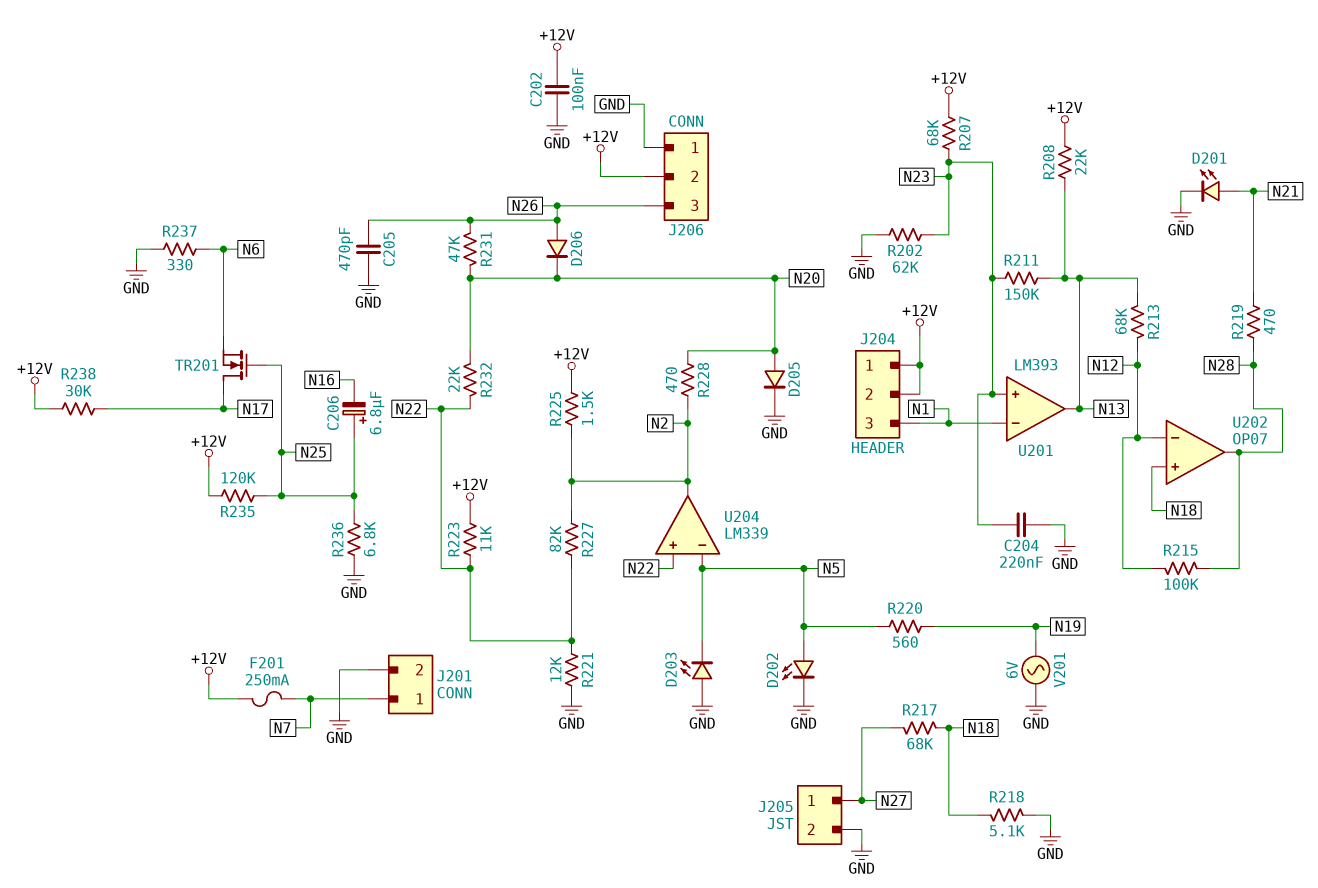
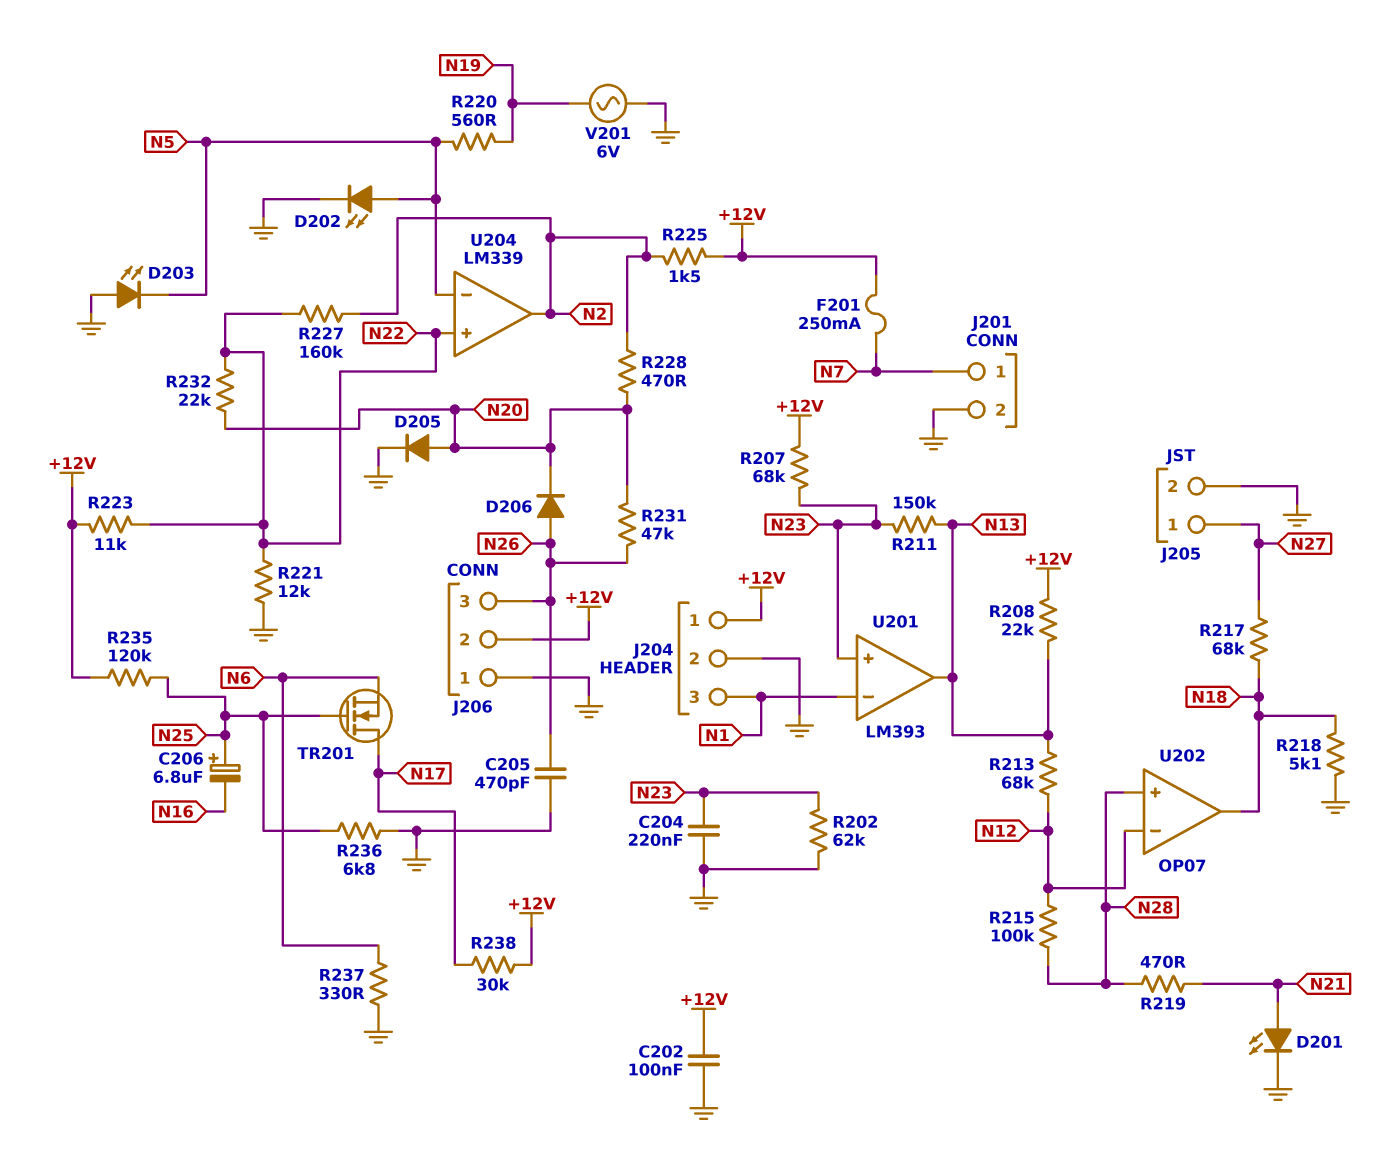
J204 pin 2: +12V -> GND
R227: 82k (N2, N22) -> 160k (N2, N22)
U202 pin in+: N18 -> N28
U202 pin out: N28 -> N18

